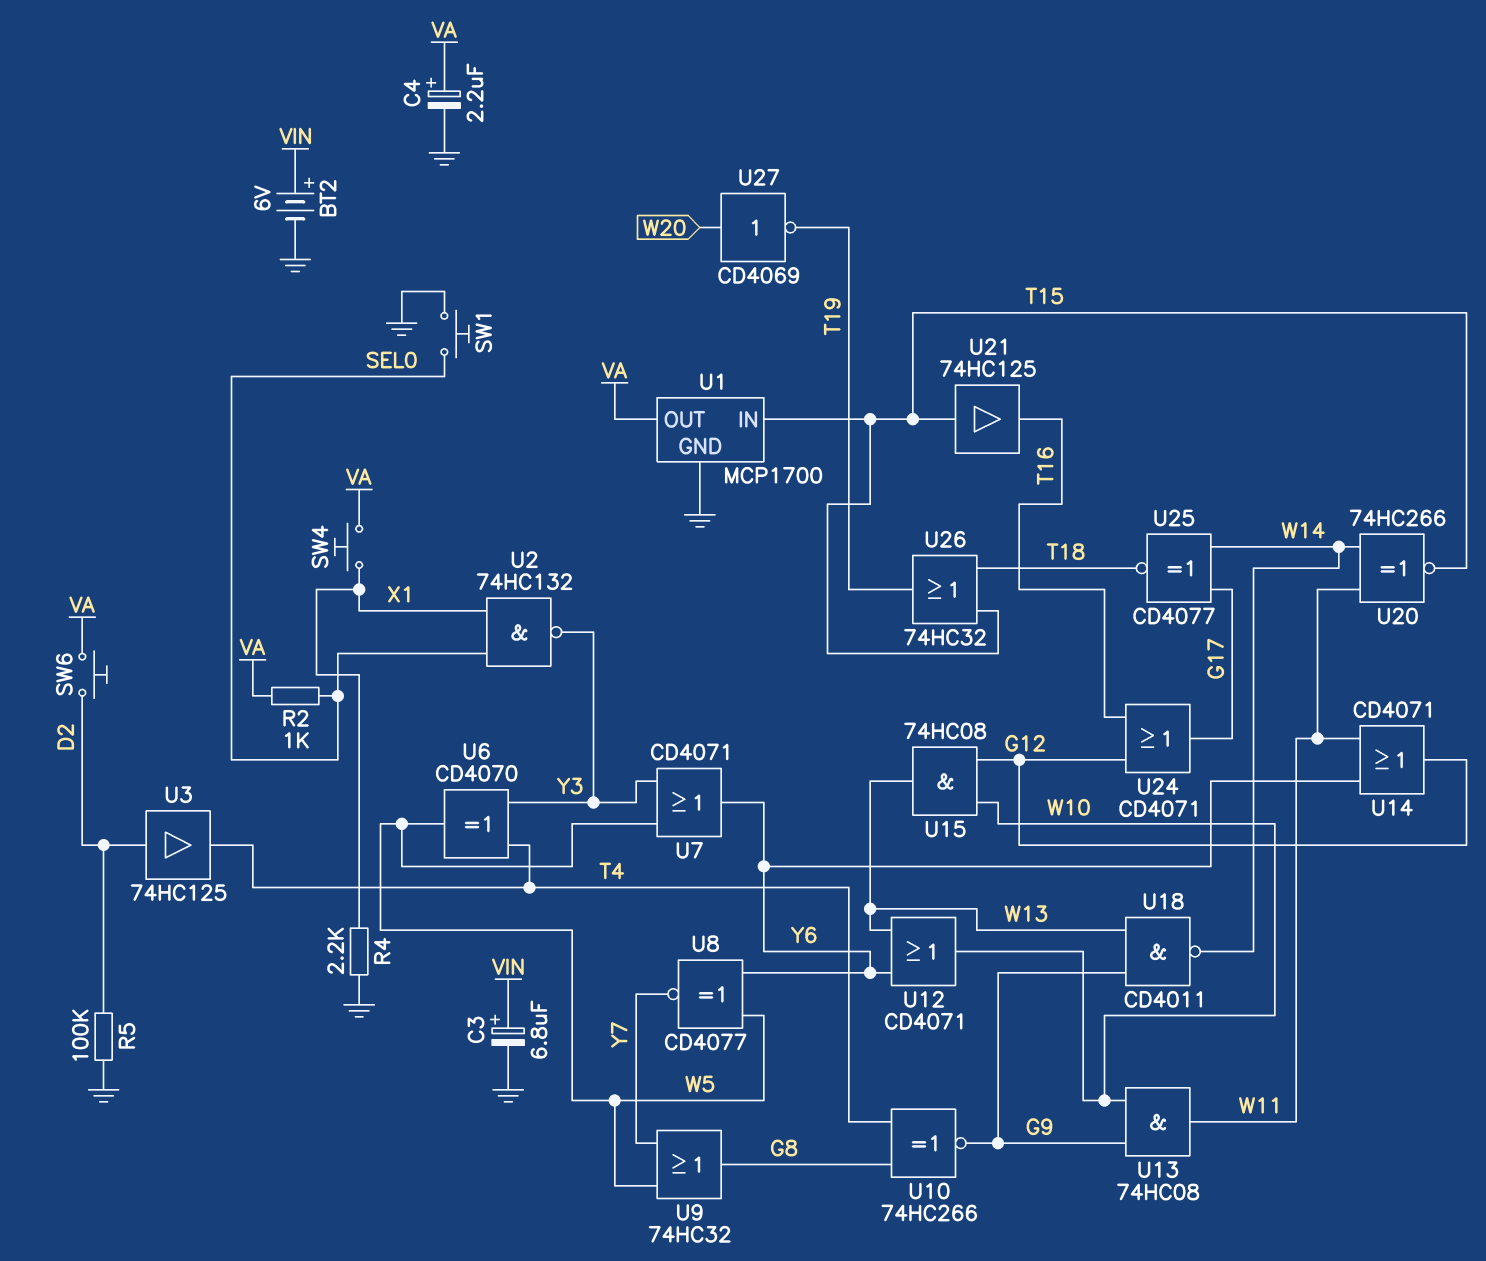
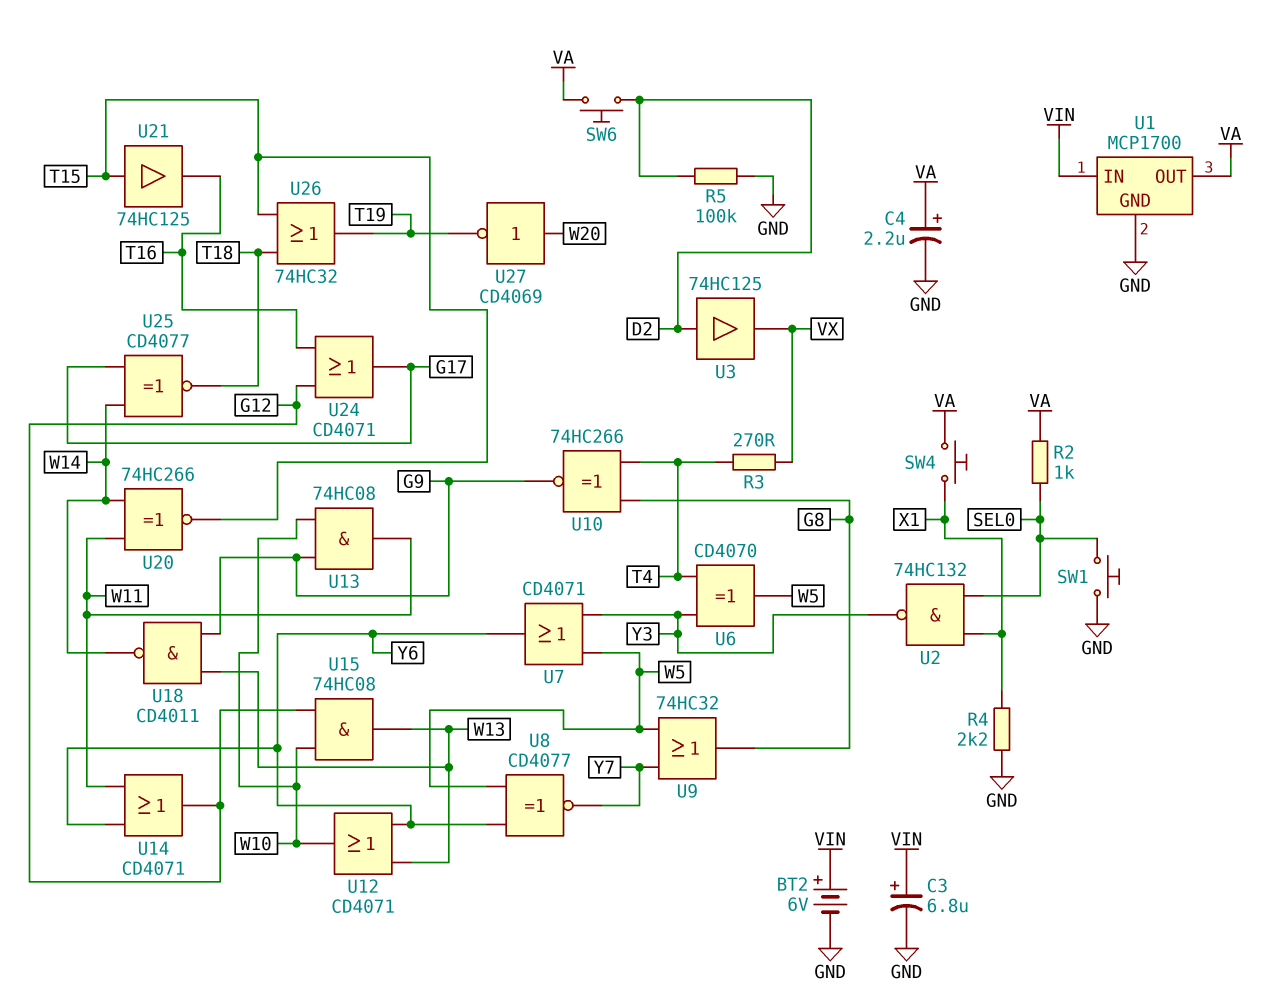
R3: none -> 270 (T4, VX)
U1 pin IN: T15 -> VIN
U3: buffer 74HC125 (in D2, out T4) -> buffer 74HC125 (in D2, out VX)

